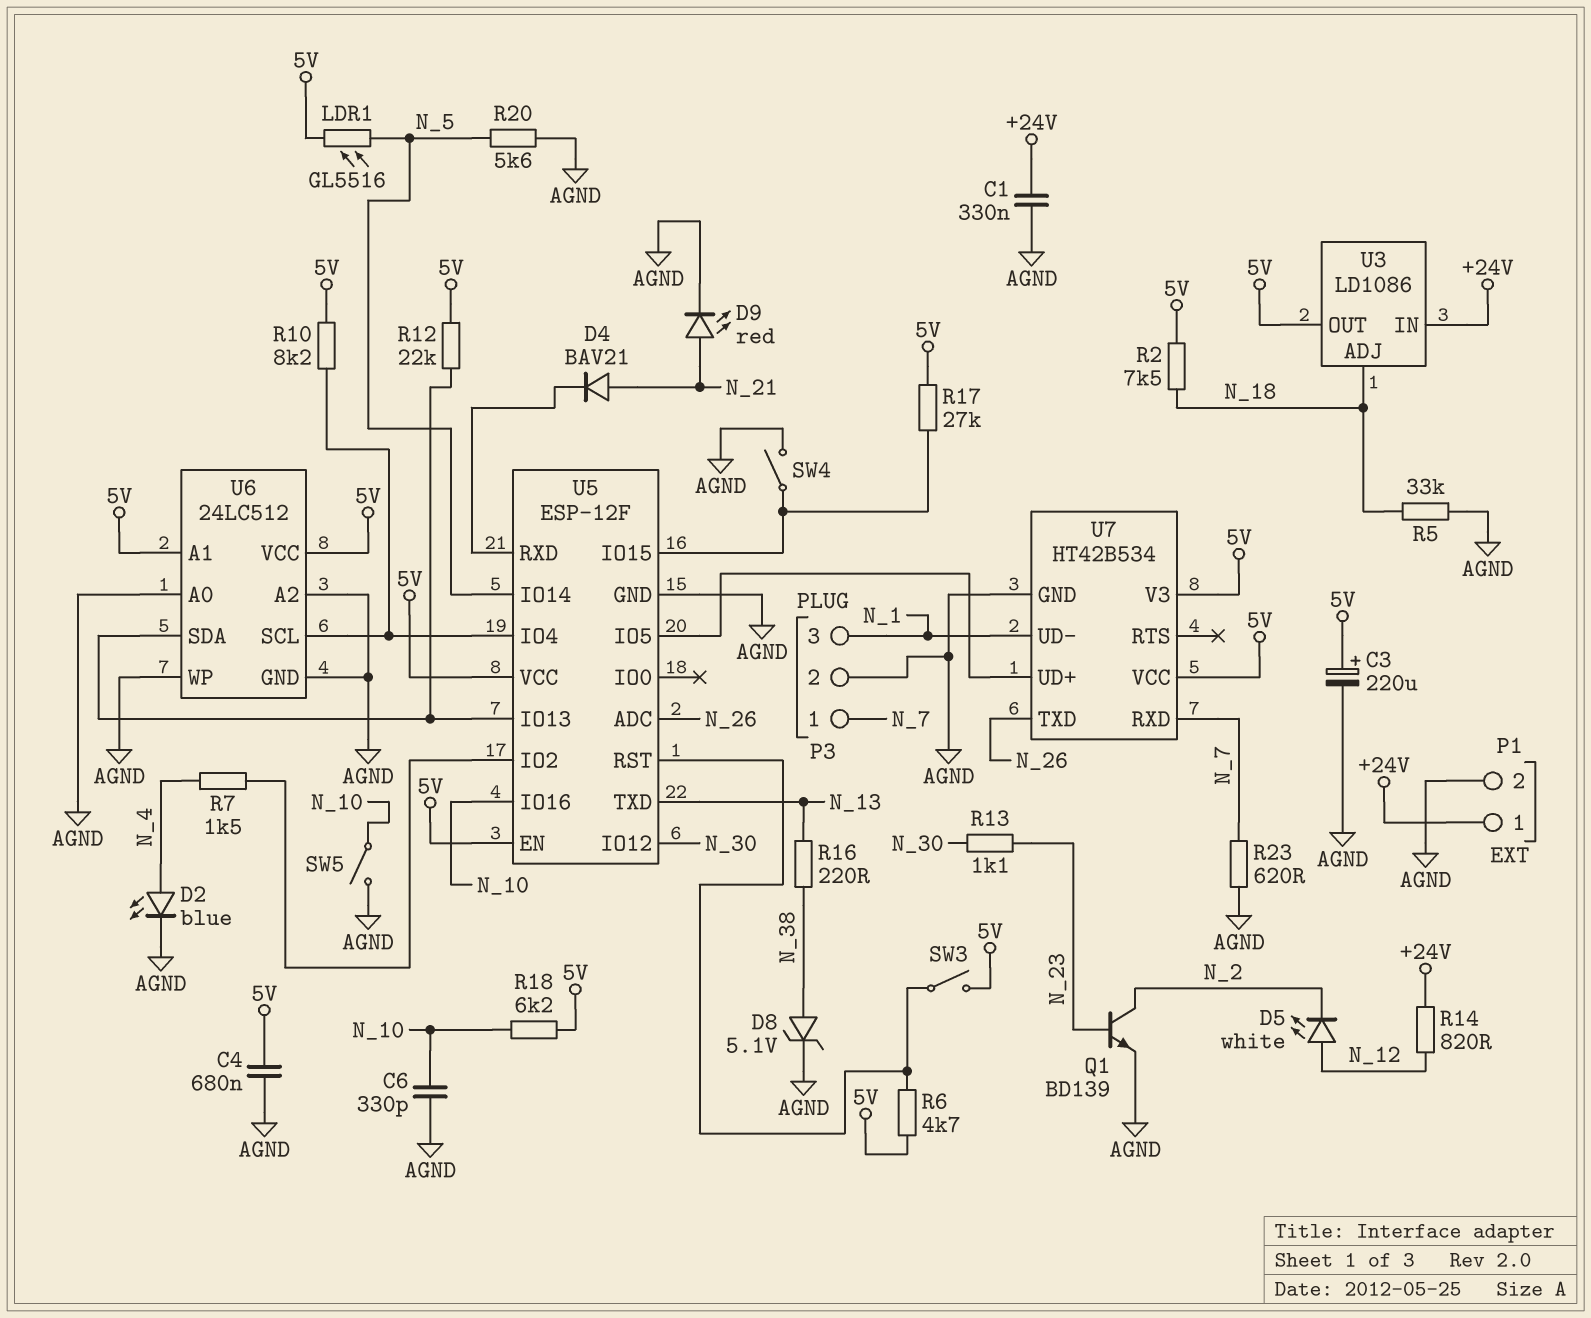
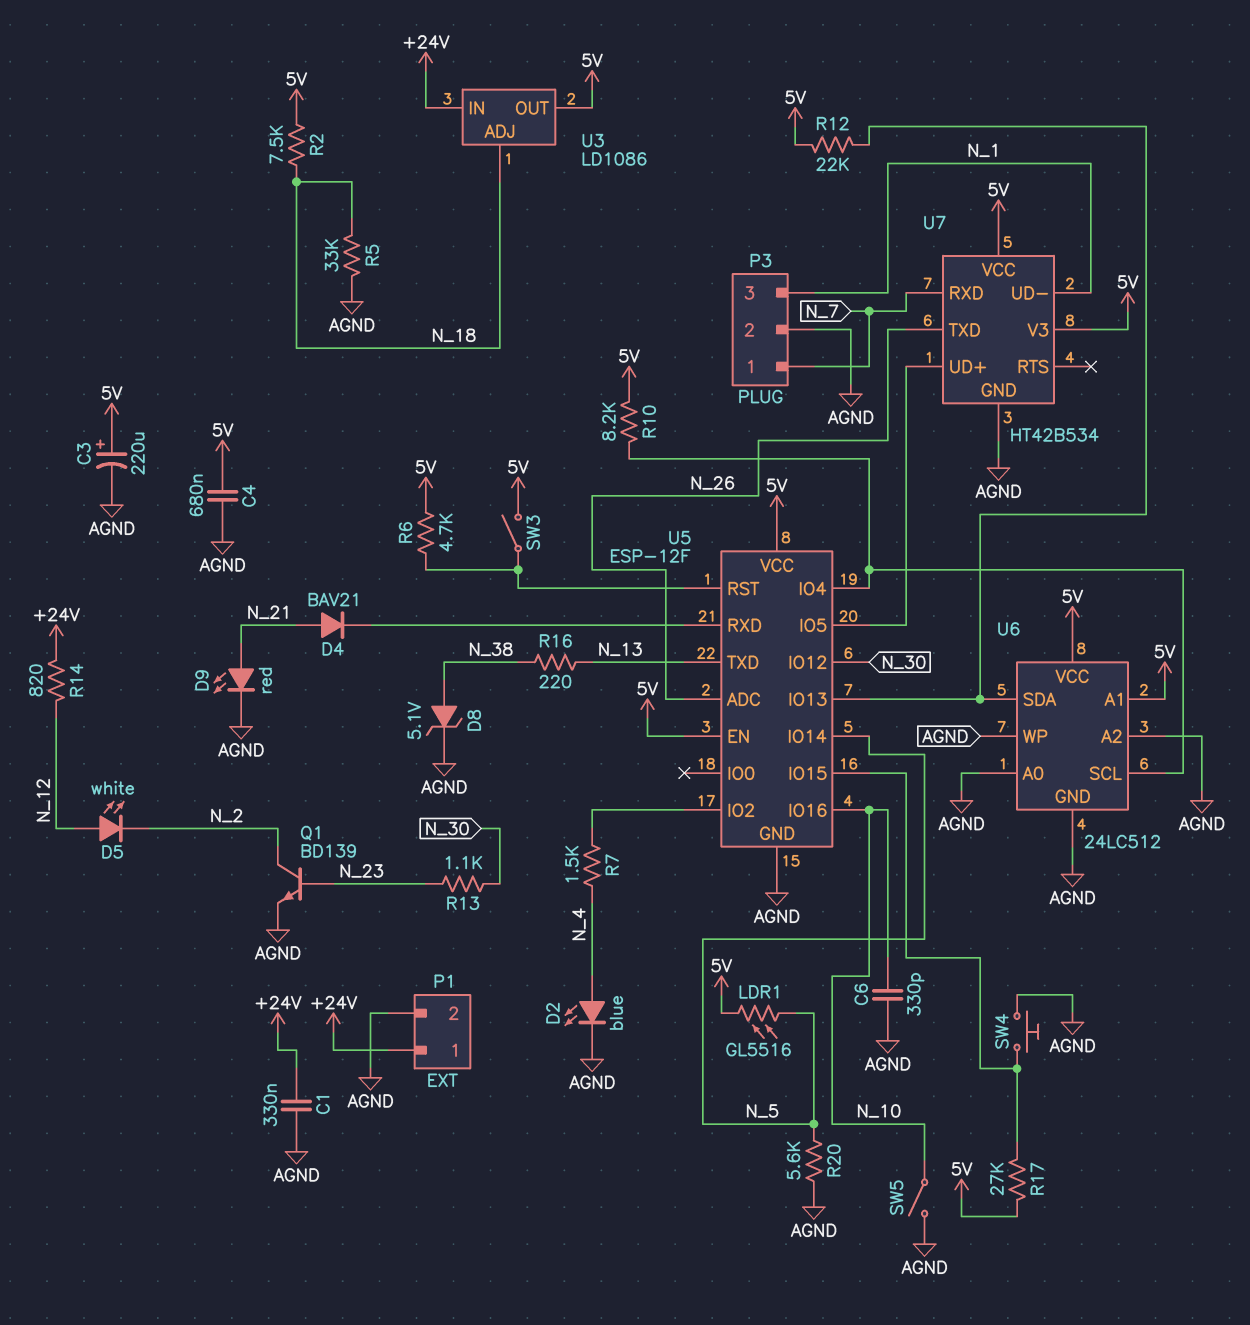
R18: 6.2k (5V, N_10) -> none
R23: 620 (AGND, N_7) -> none
SW4: switch (AGND, U5/IO15) -> button (AGND, U5/IO15)

